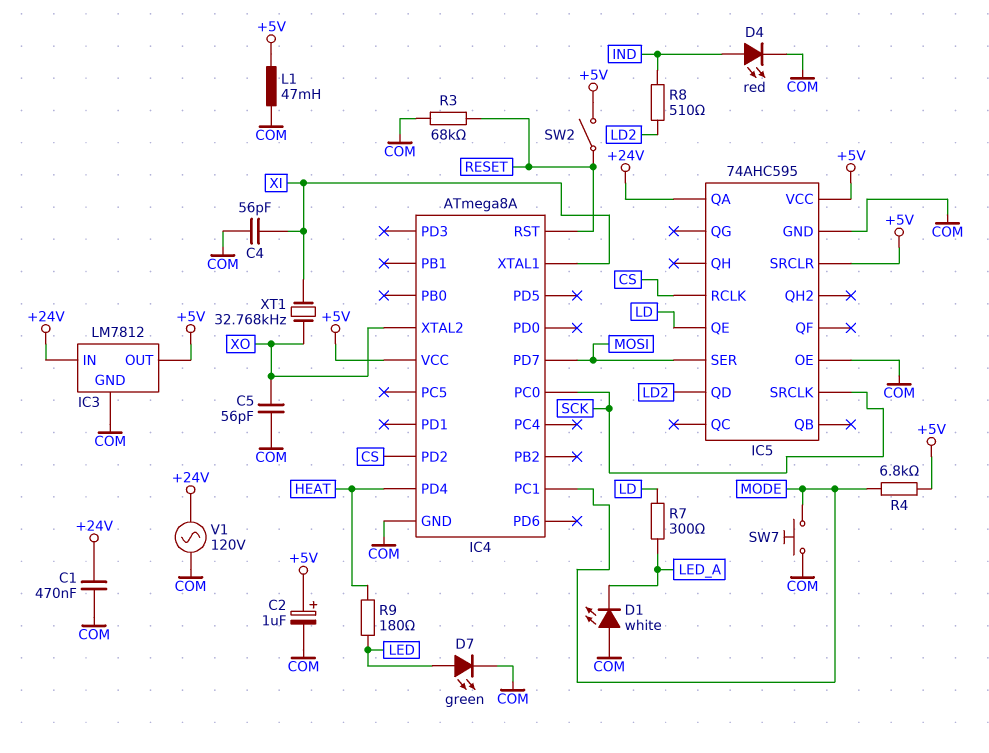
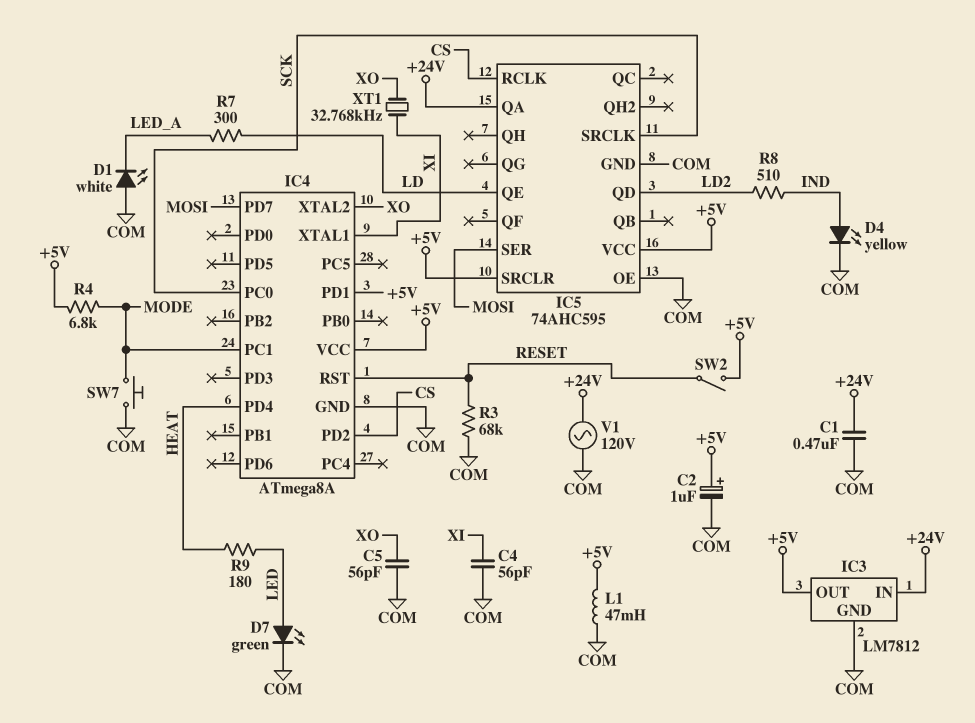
D4: LED red (A IND, K COM) -> LED yellow (A IND, K COM)
IC4 pin PD1: none -> +5V

